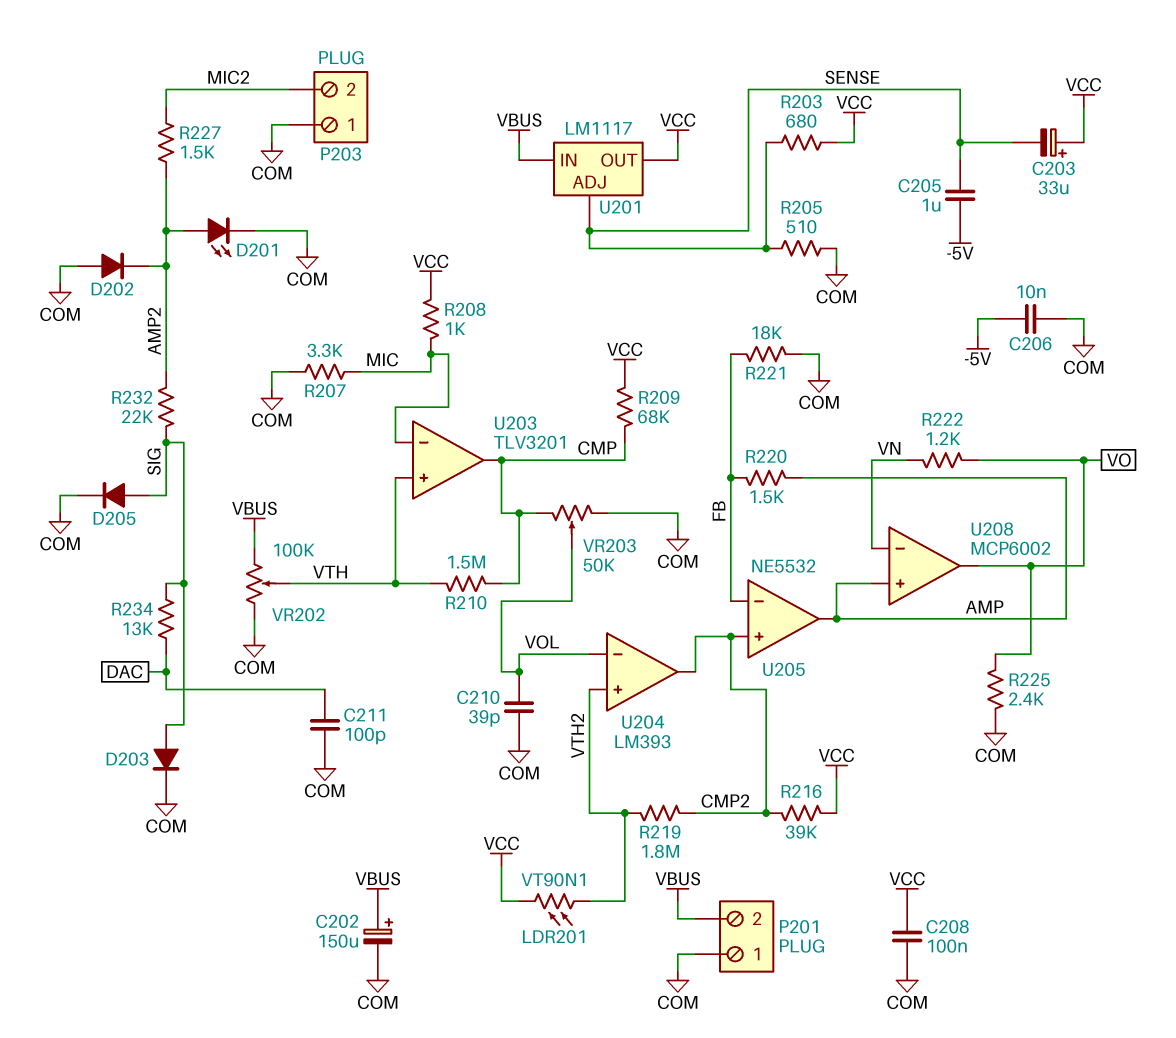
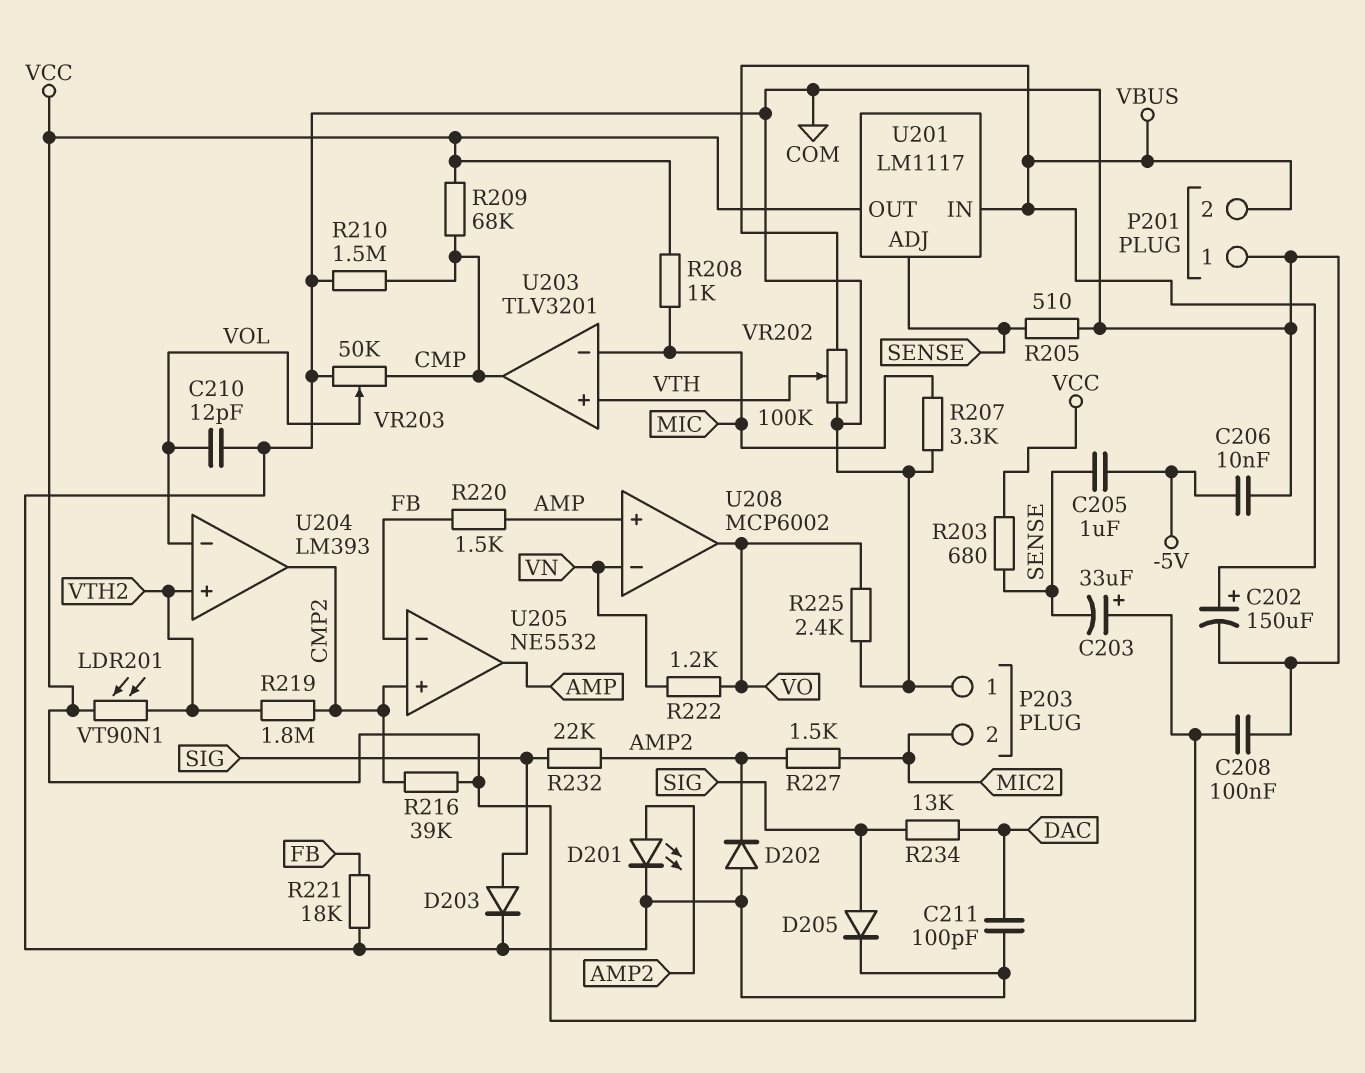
C210: 39pF (COM, VOL) -> 12pF (COM, VOL)
R210: 1.5M (CMP, VTH) -> 1.5M (CMP, COM)

